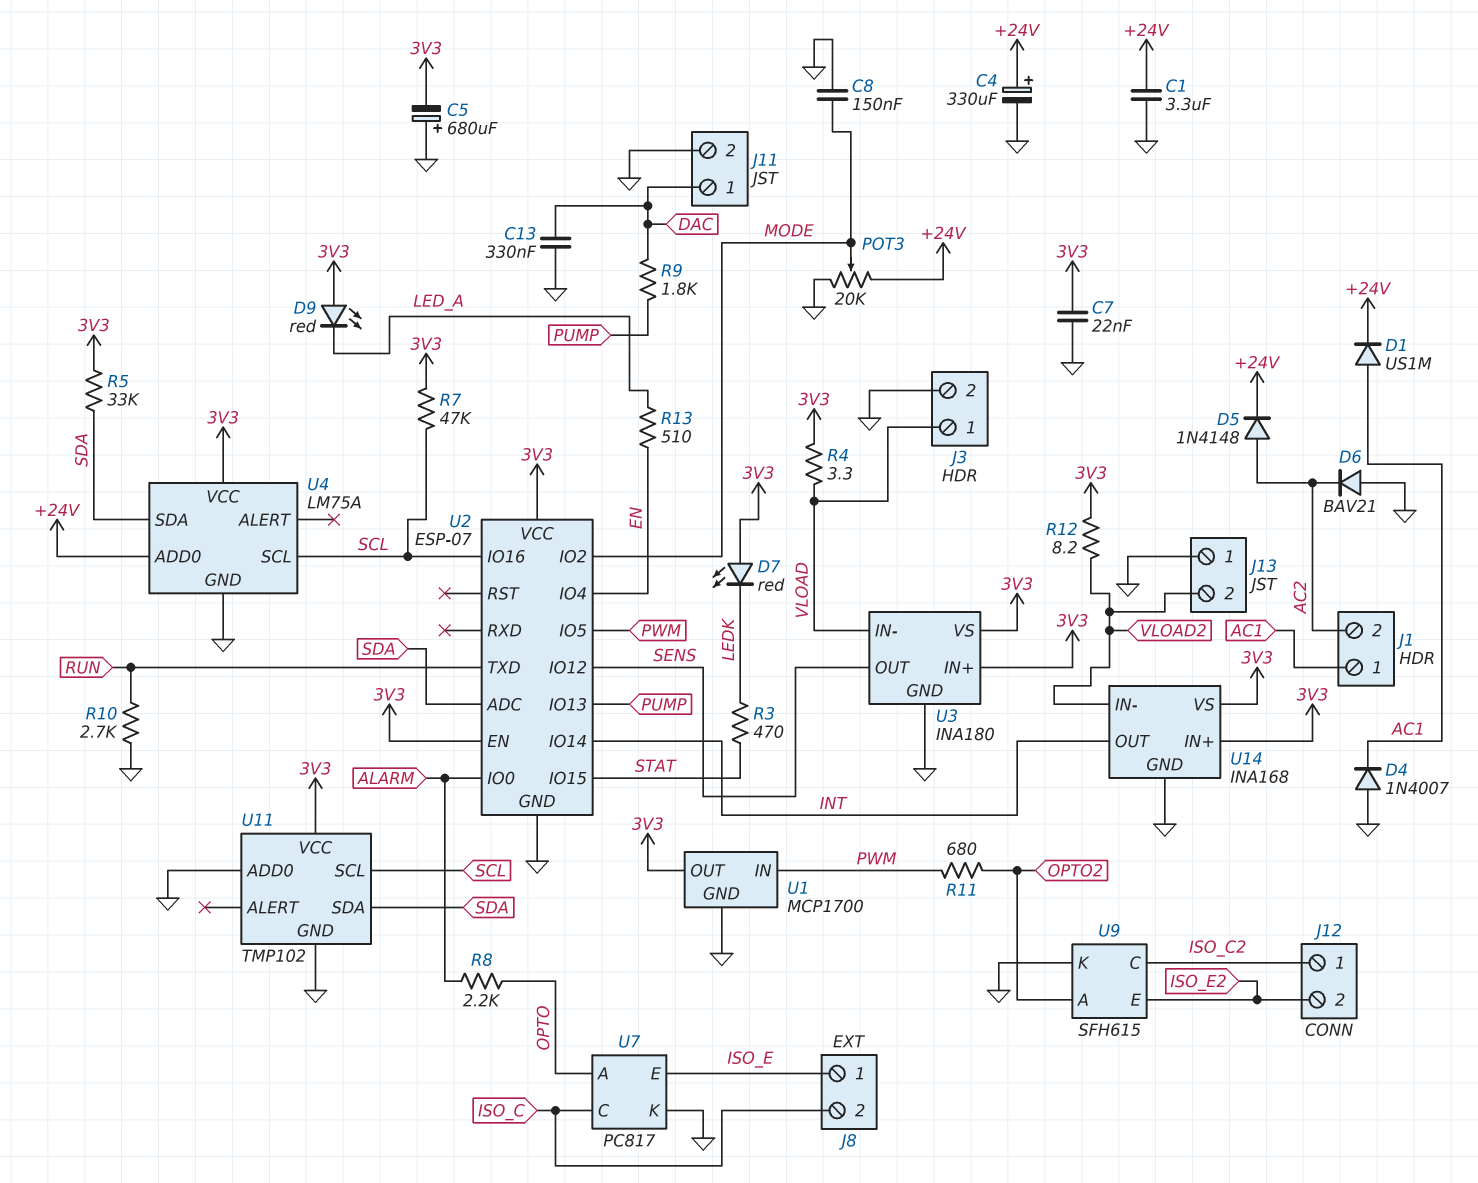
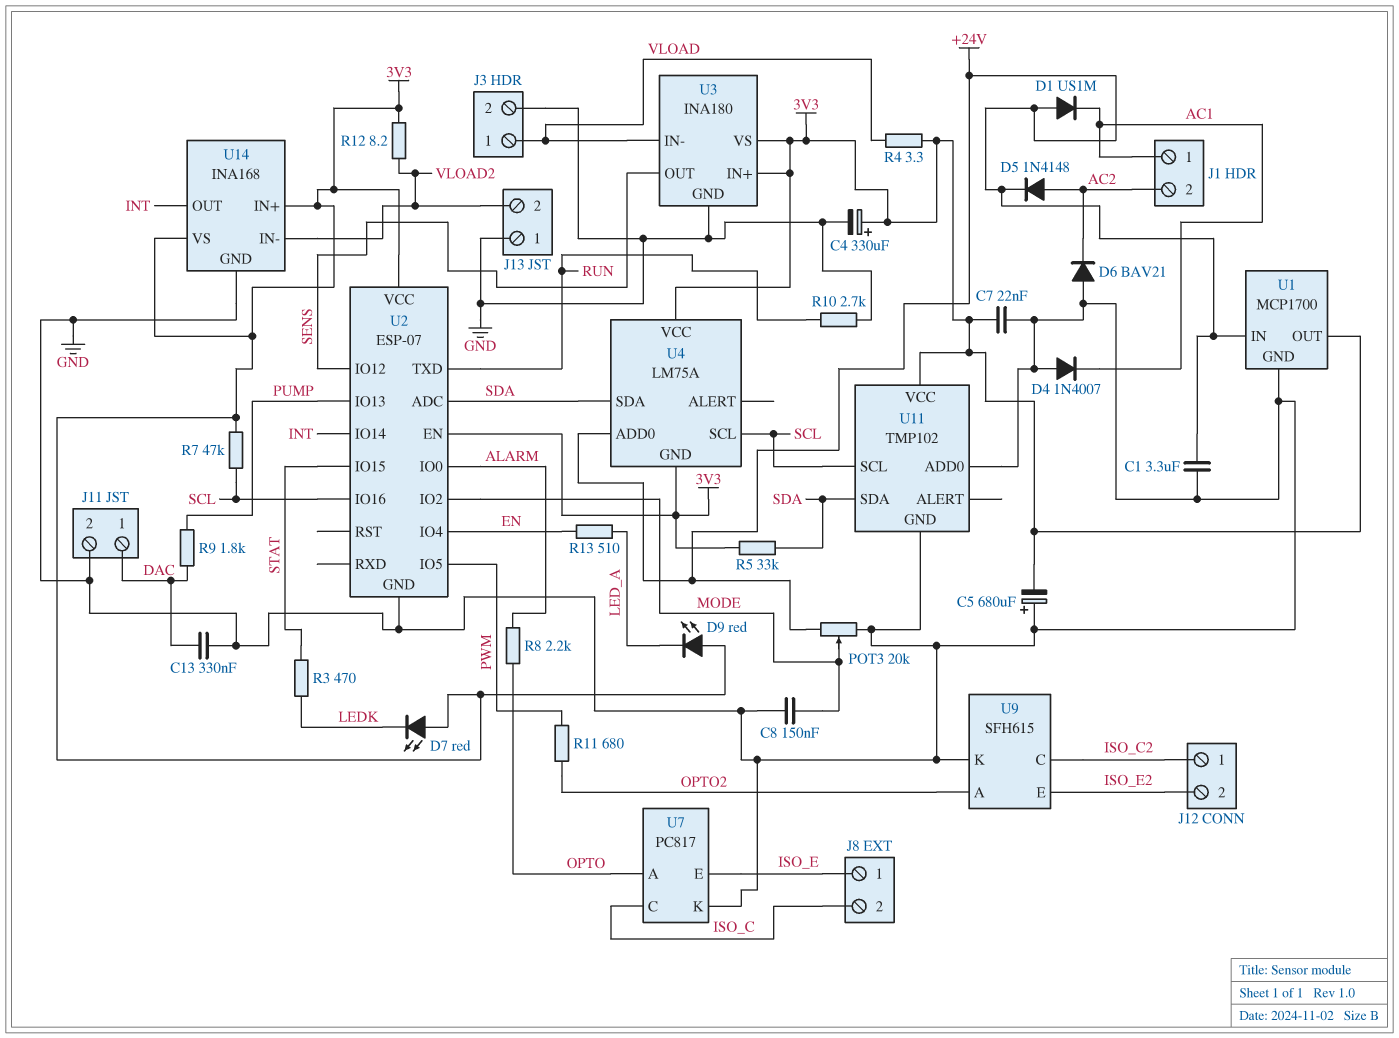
C4: 330uF (plus +24V, minus GND) -> 330uF (plus 3V3, minus GND)
D1: diode US1M (A AC1, K +24V) -> diode US1M (A +24V, K AC1)
U1 pin IN: PWM -> +24V
U4 pin GND: GND -> 3V3

